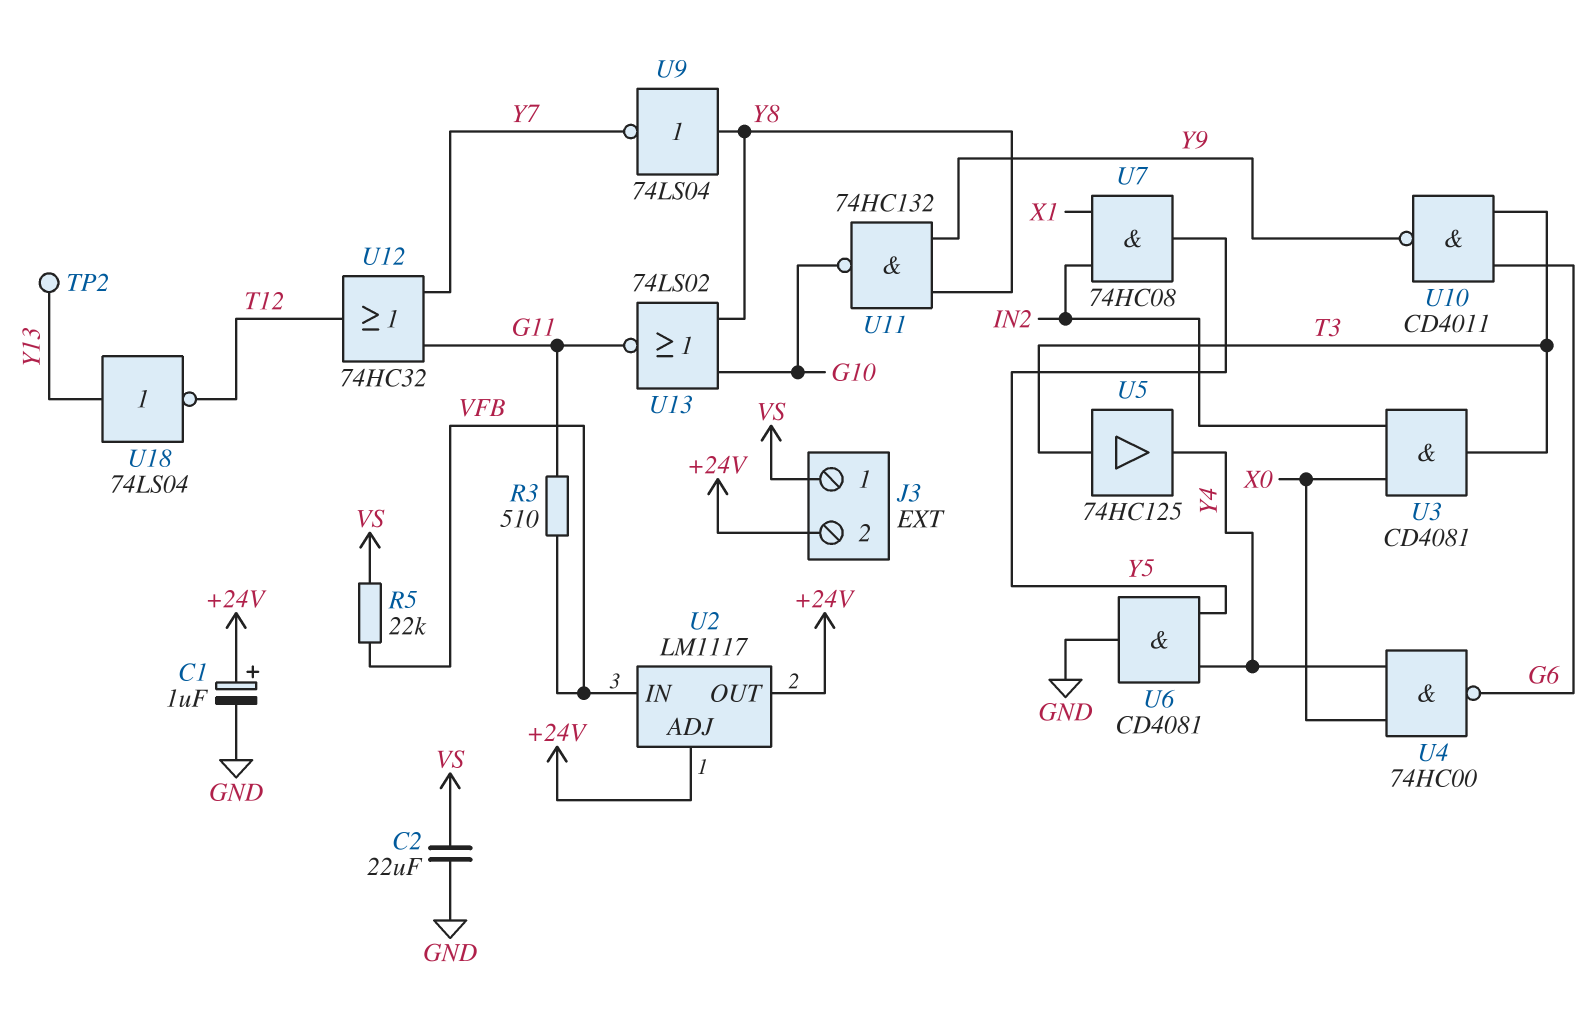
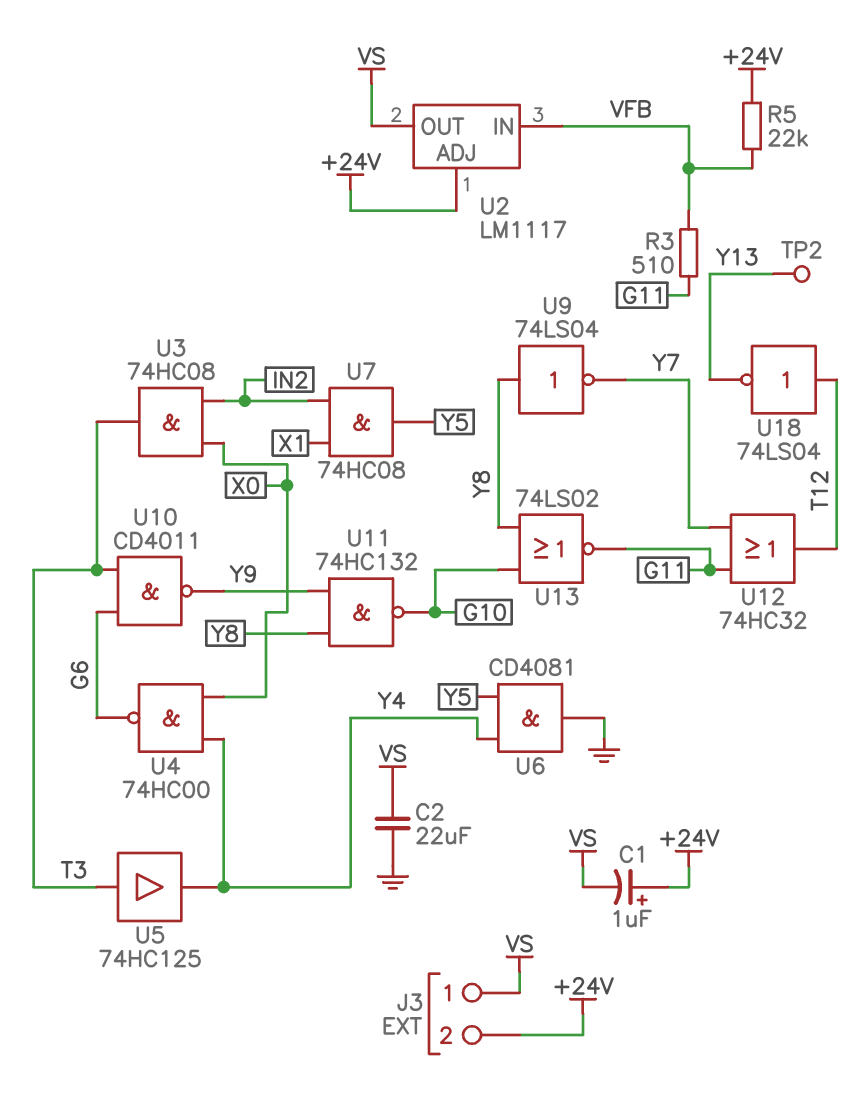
C1: 1uF (plus +24V, minus GND) -> 1uF (plus +24V, minus VS)
R5: 22k (VFB, VS) -> 22k (+24V, VFB)
U2 pin OUT: +24V -> VS
U3: AND CD4081 (in IN2, in X0, out T3) -> AND 74HC08 (in IN2, in X0, out T3)
U18: NOT 74LS04 (in Y13, out T12) -> NOT 74LS04 (in T12, out Y13)

